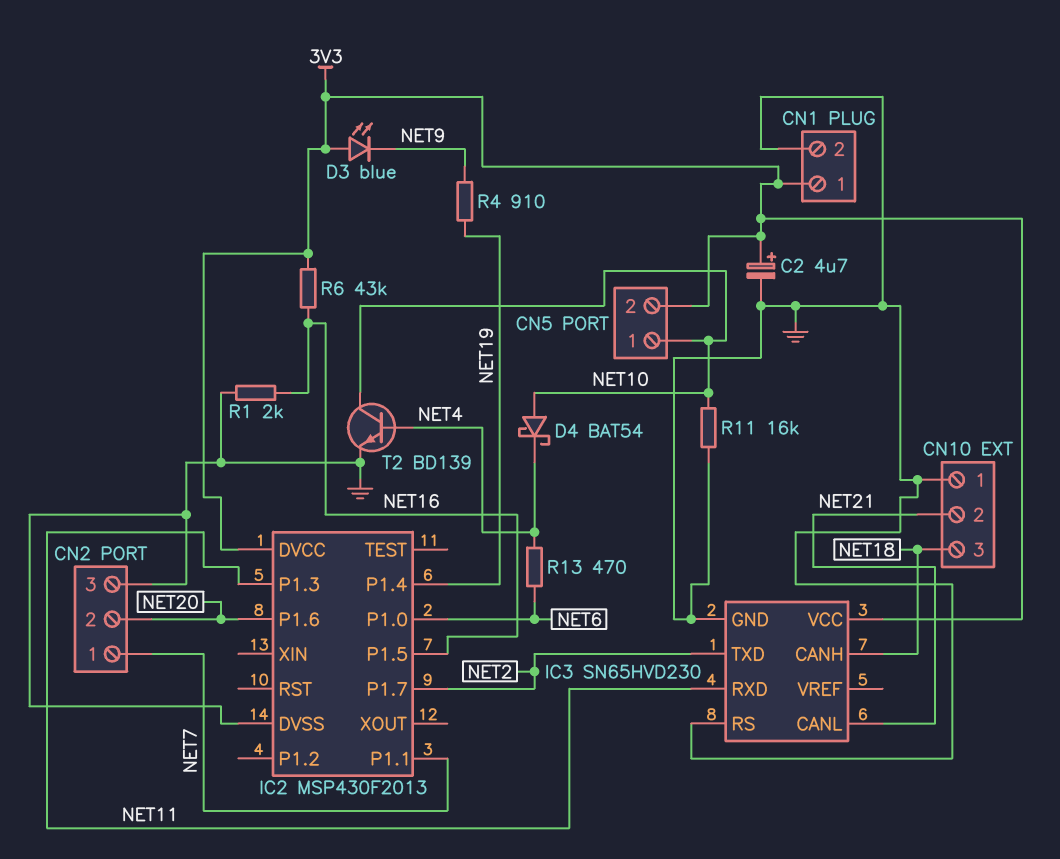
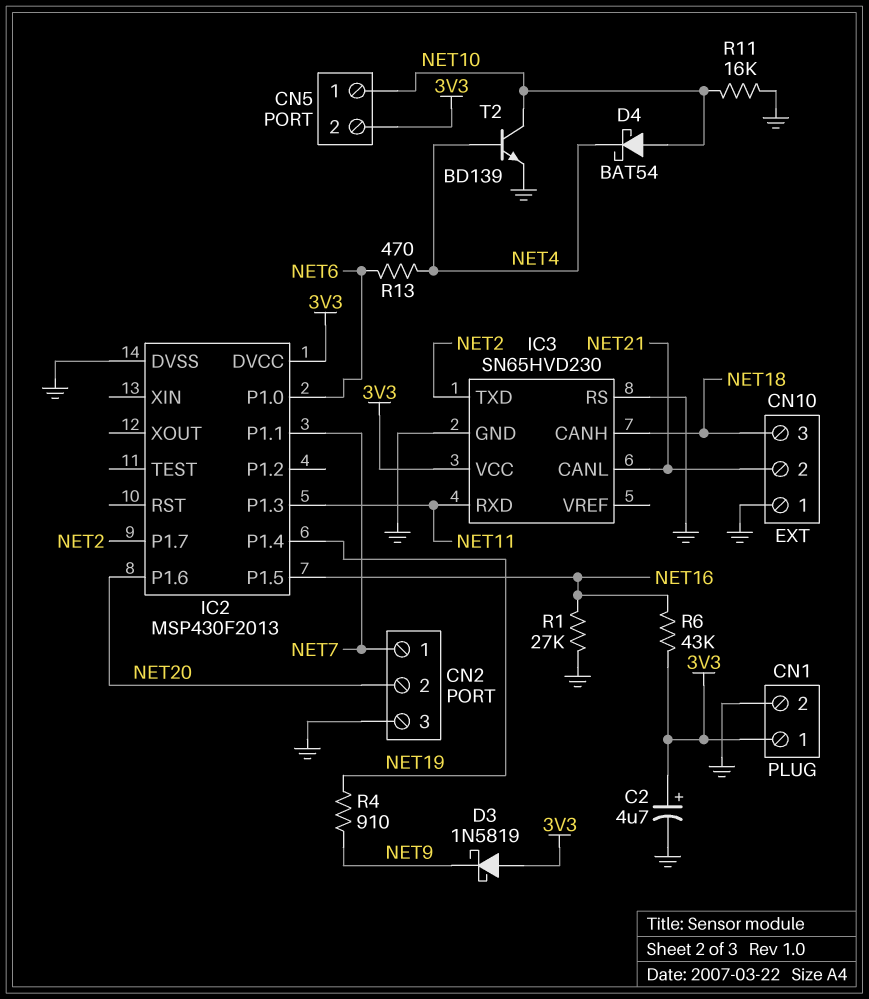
D3: LED blue (A 3V3, K NET9) -> schottky 1N5819 (A 3V3, K NET9)
R1: 2k (GND, NET16) -> 27k (GND, NET16)

